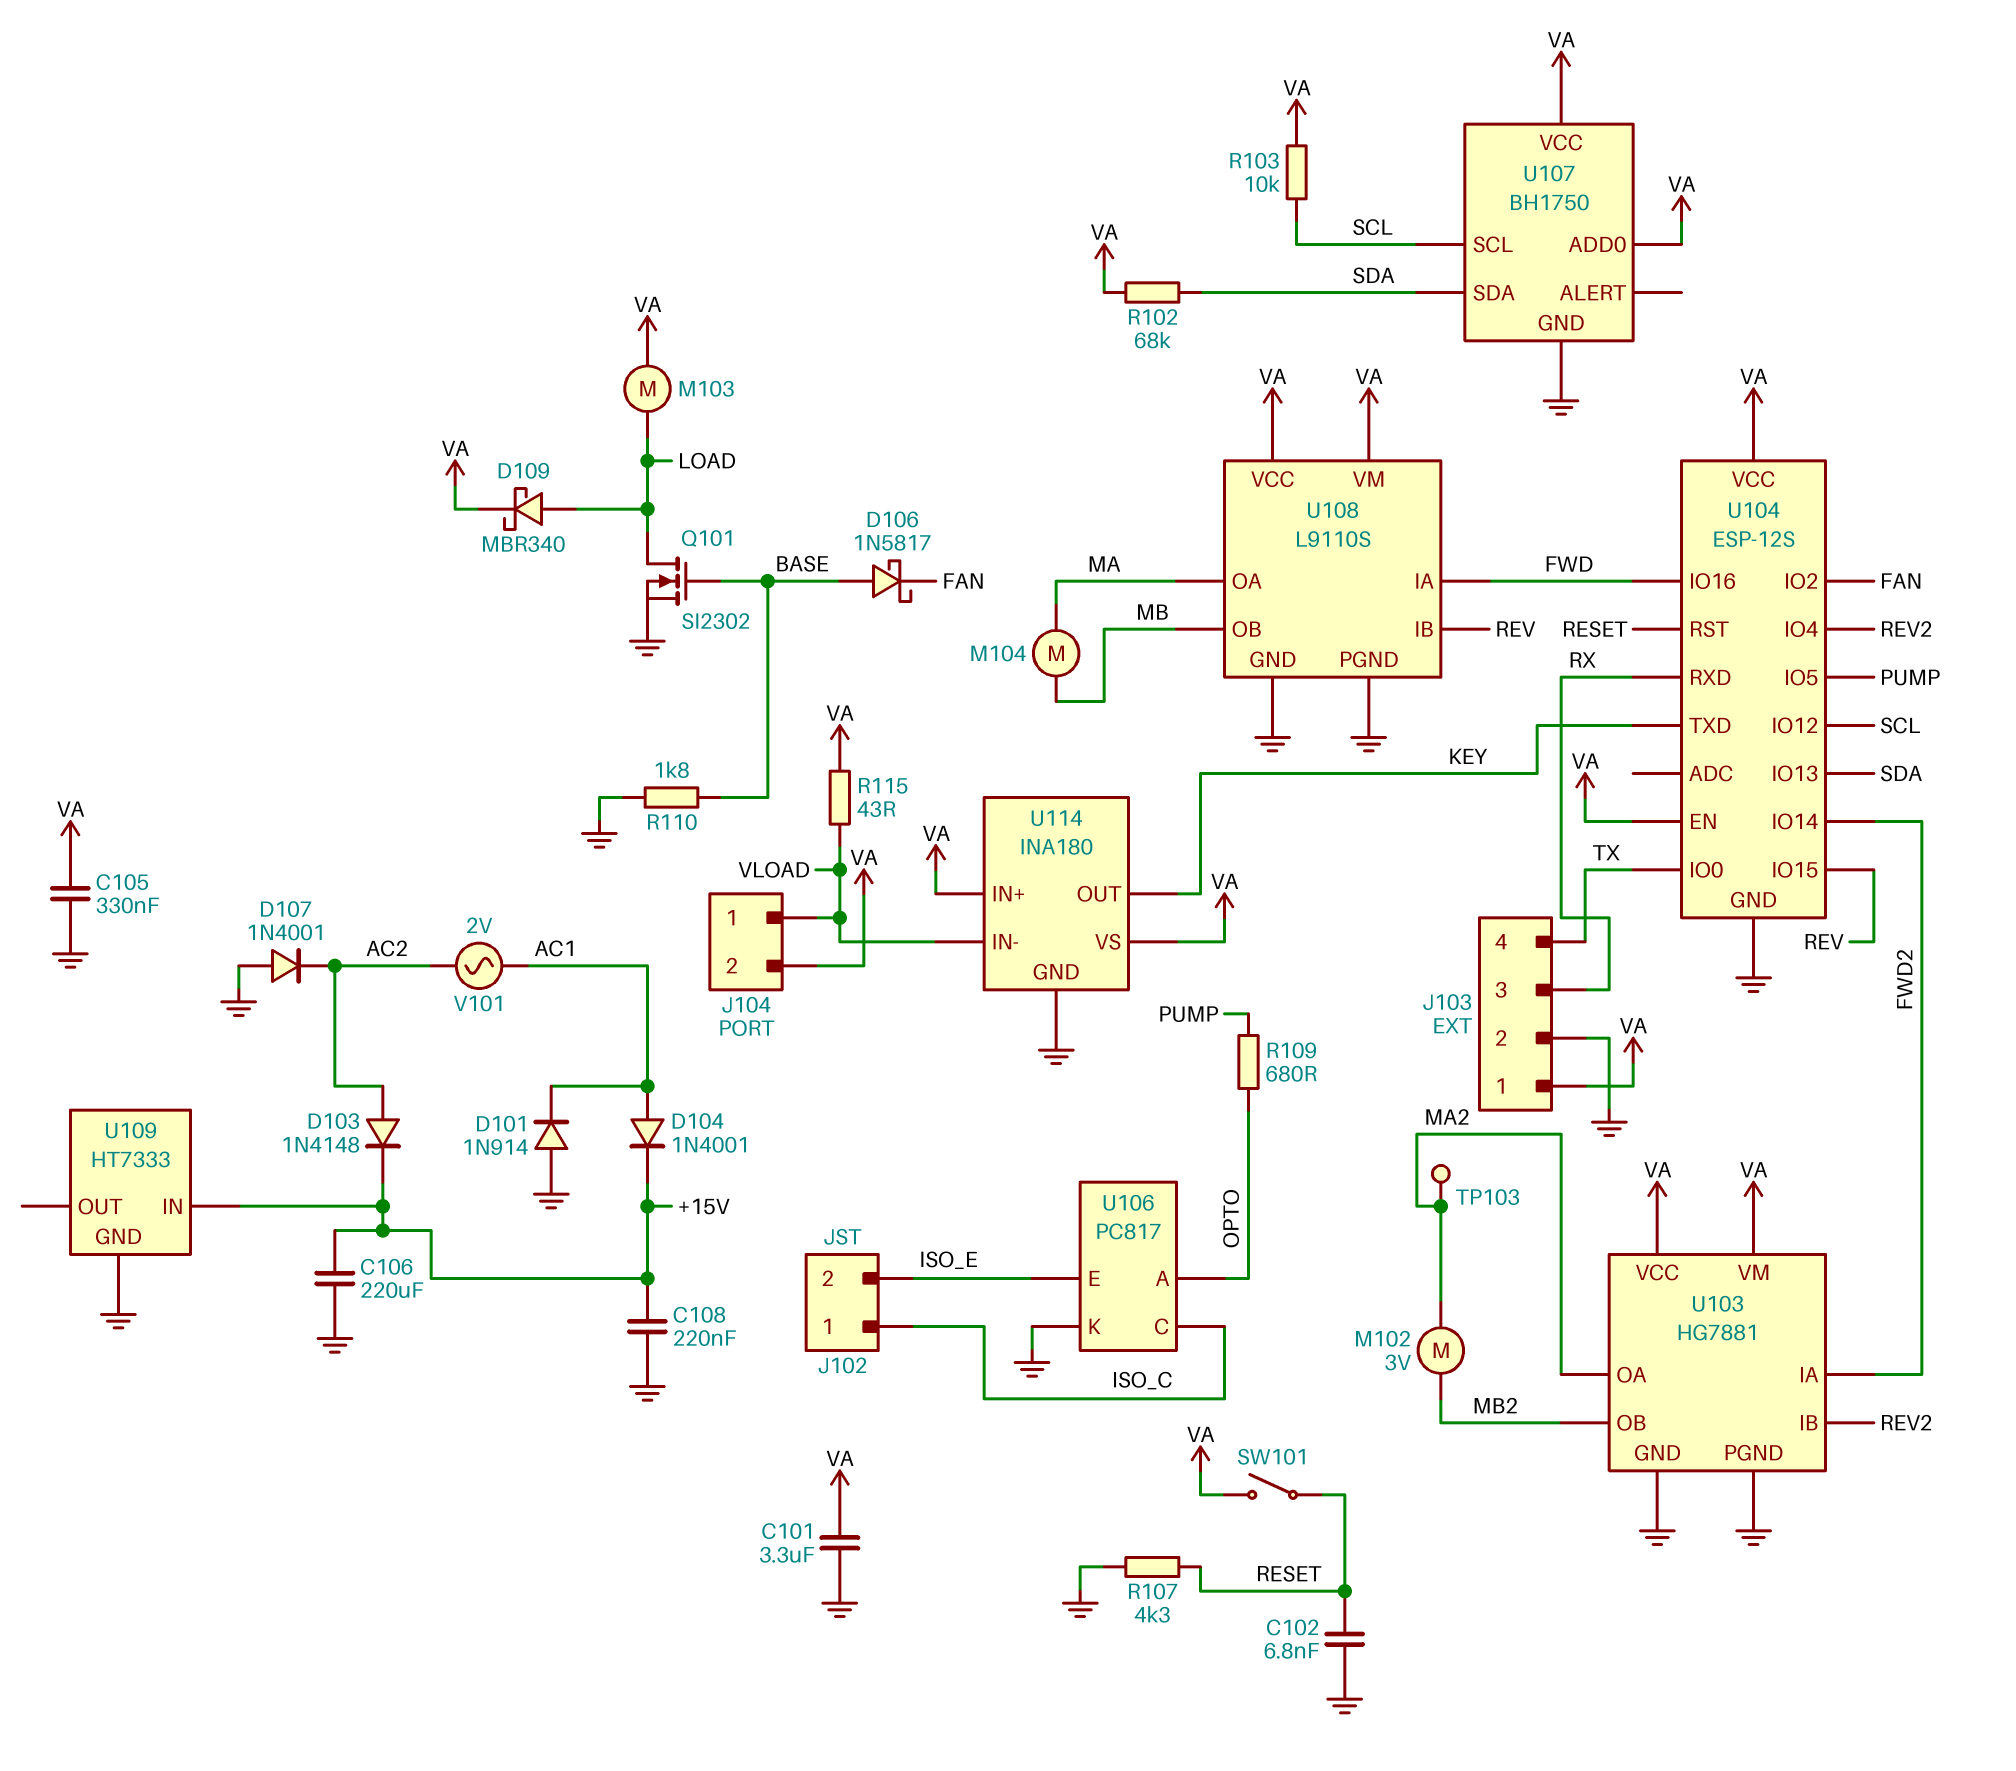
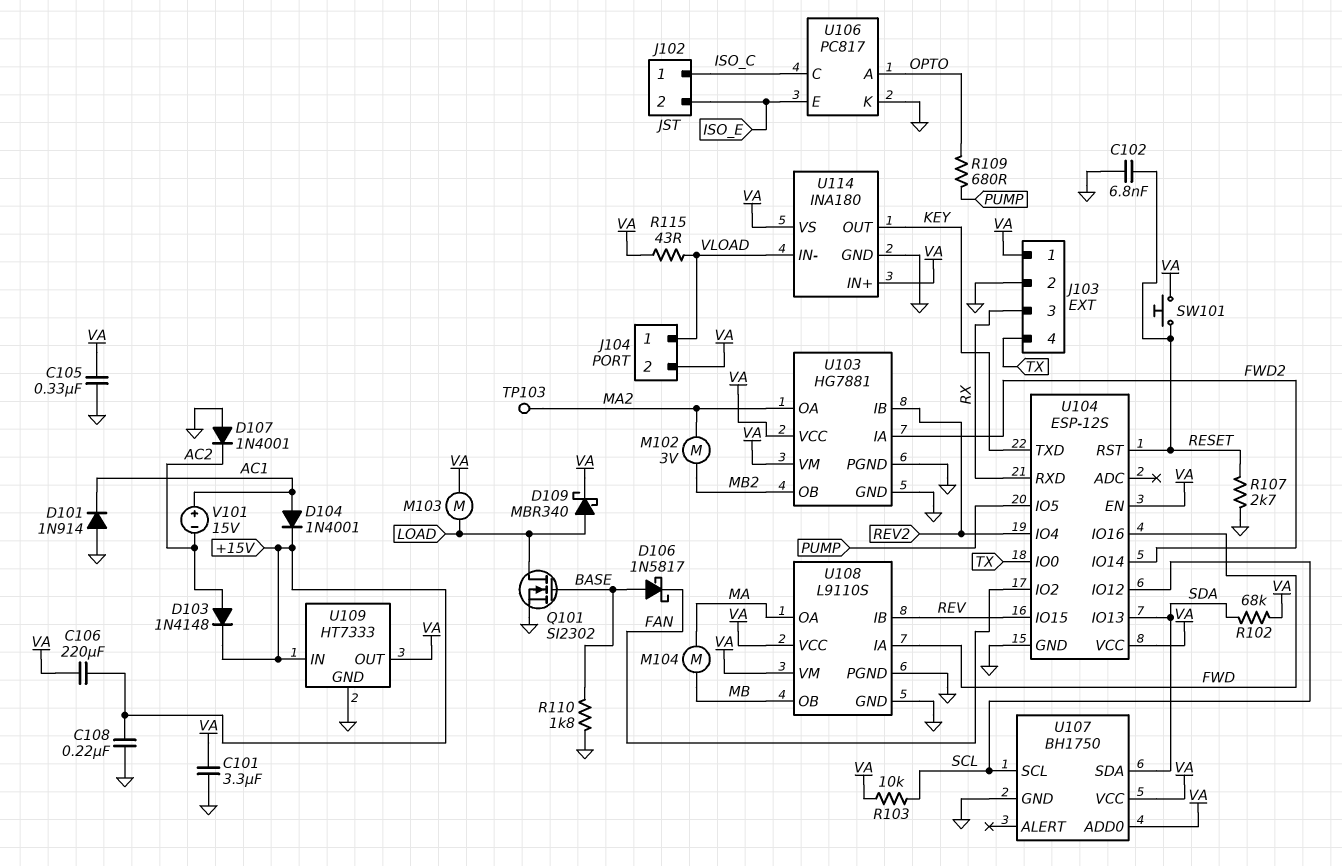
C106: 220uF (+15V, GND) -> 220uF (+15V, VA)
R107: 4.3k (GND, RESET) -> 2.7k (GND, RESET)
SW101: switch (RESET, VA) -> button (RESET, VA)
U109 pin OUT: none -> VA
V101: AC 2V (AC1, AC2) -> 15V (plus AC1, minus AC2)

